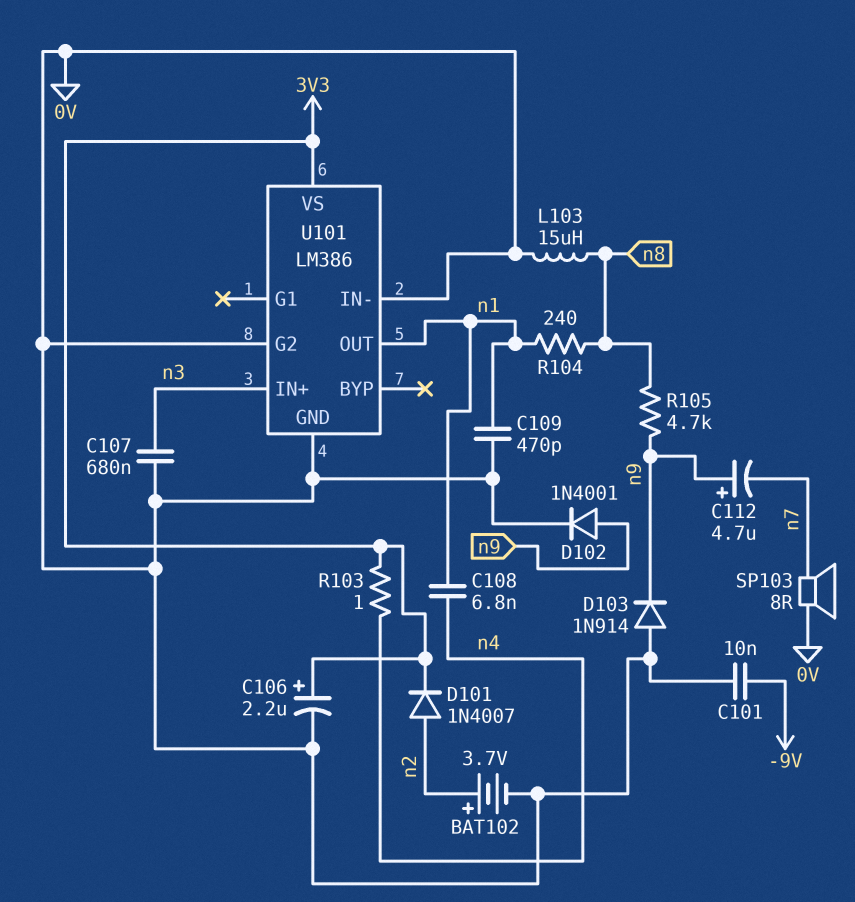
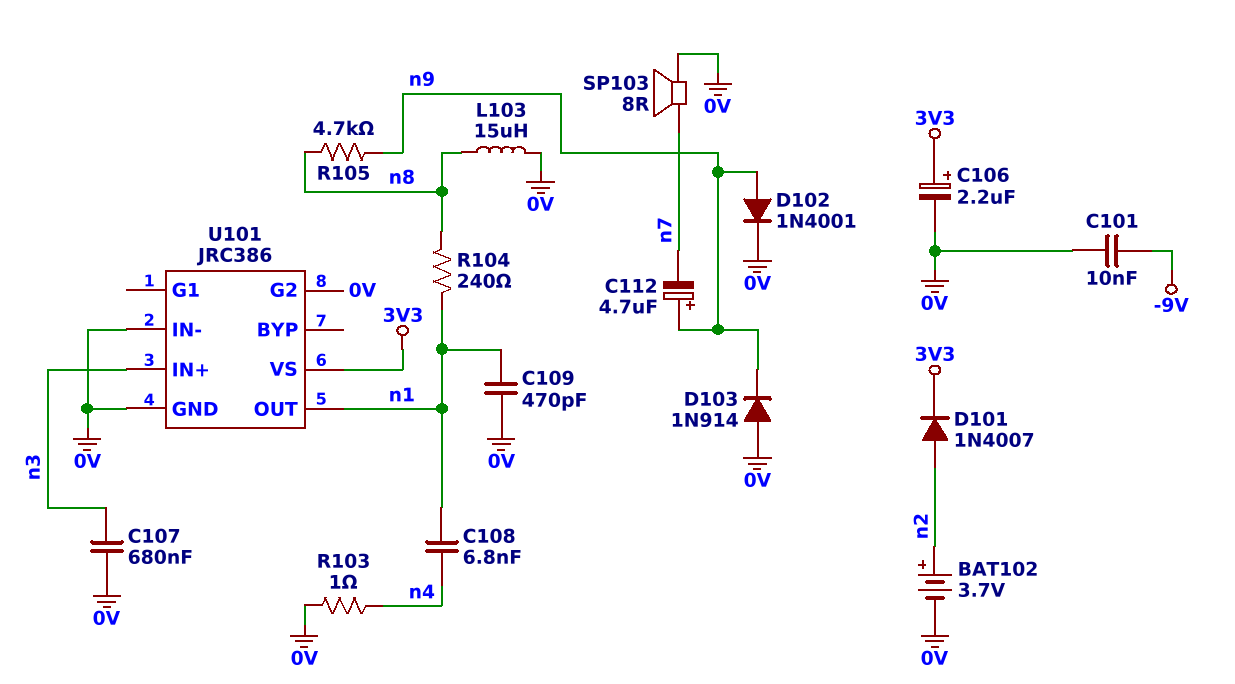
R103: 1 (3V3, n4) -> 1 (0V, n4)
U101: LM386 -> JRC386

